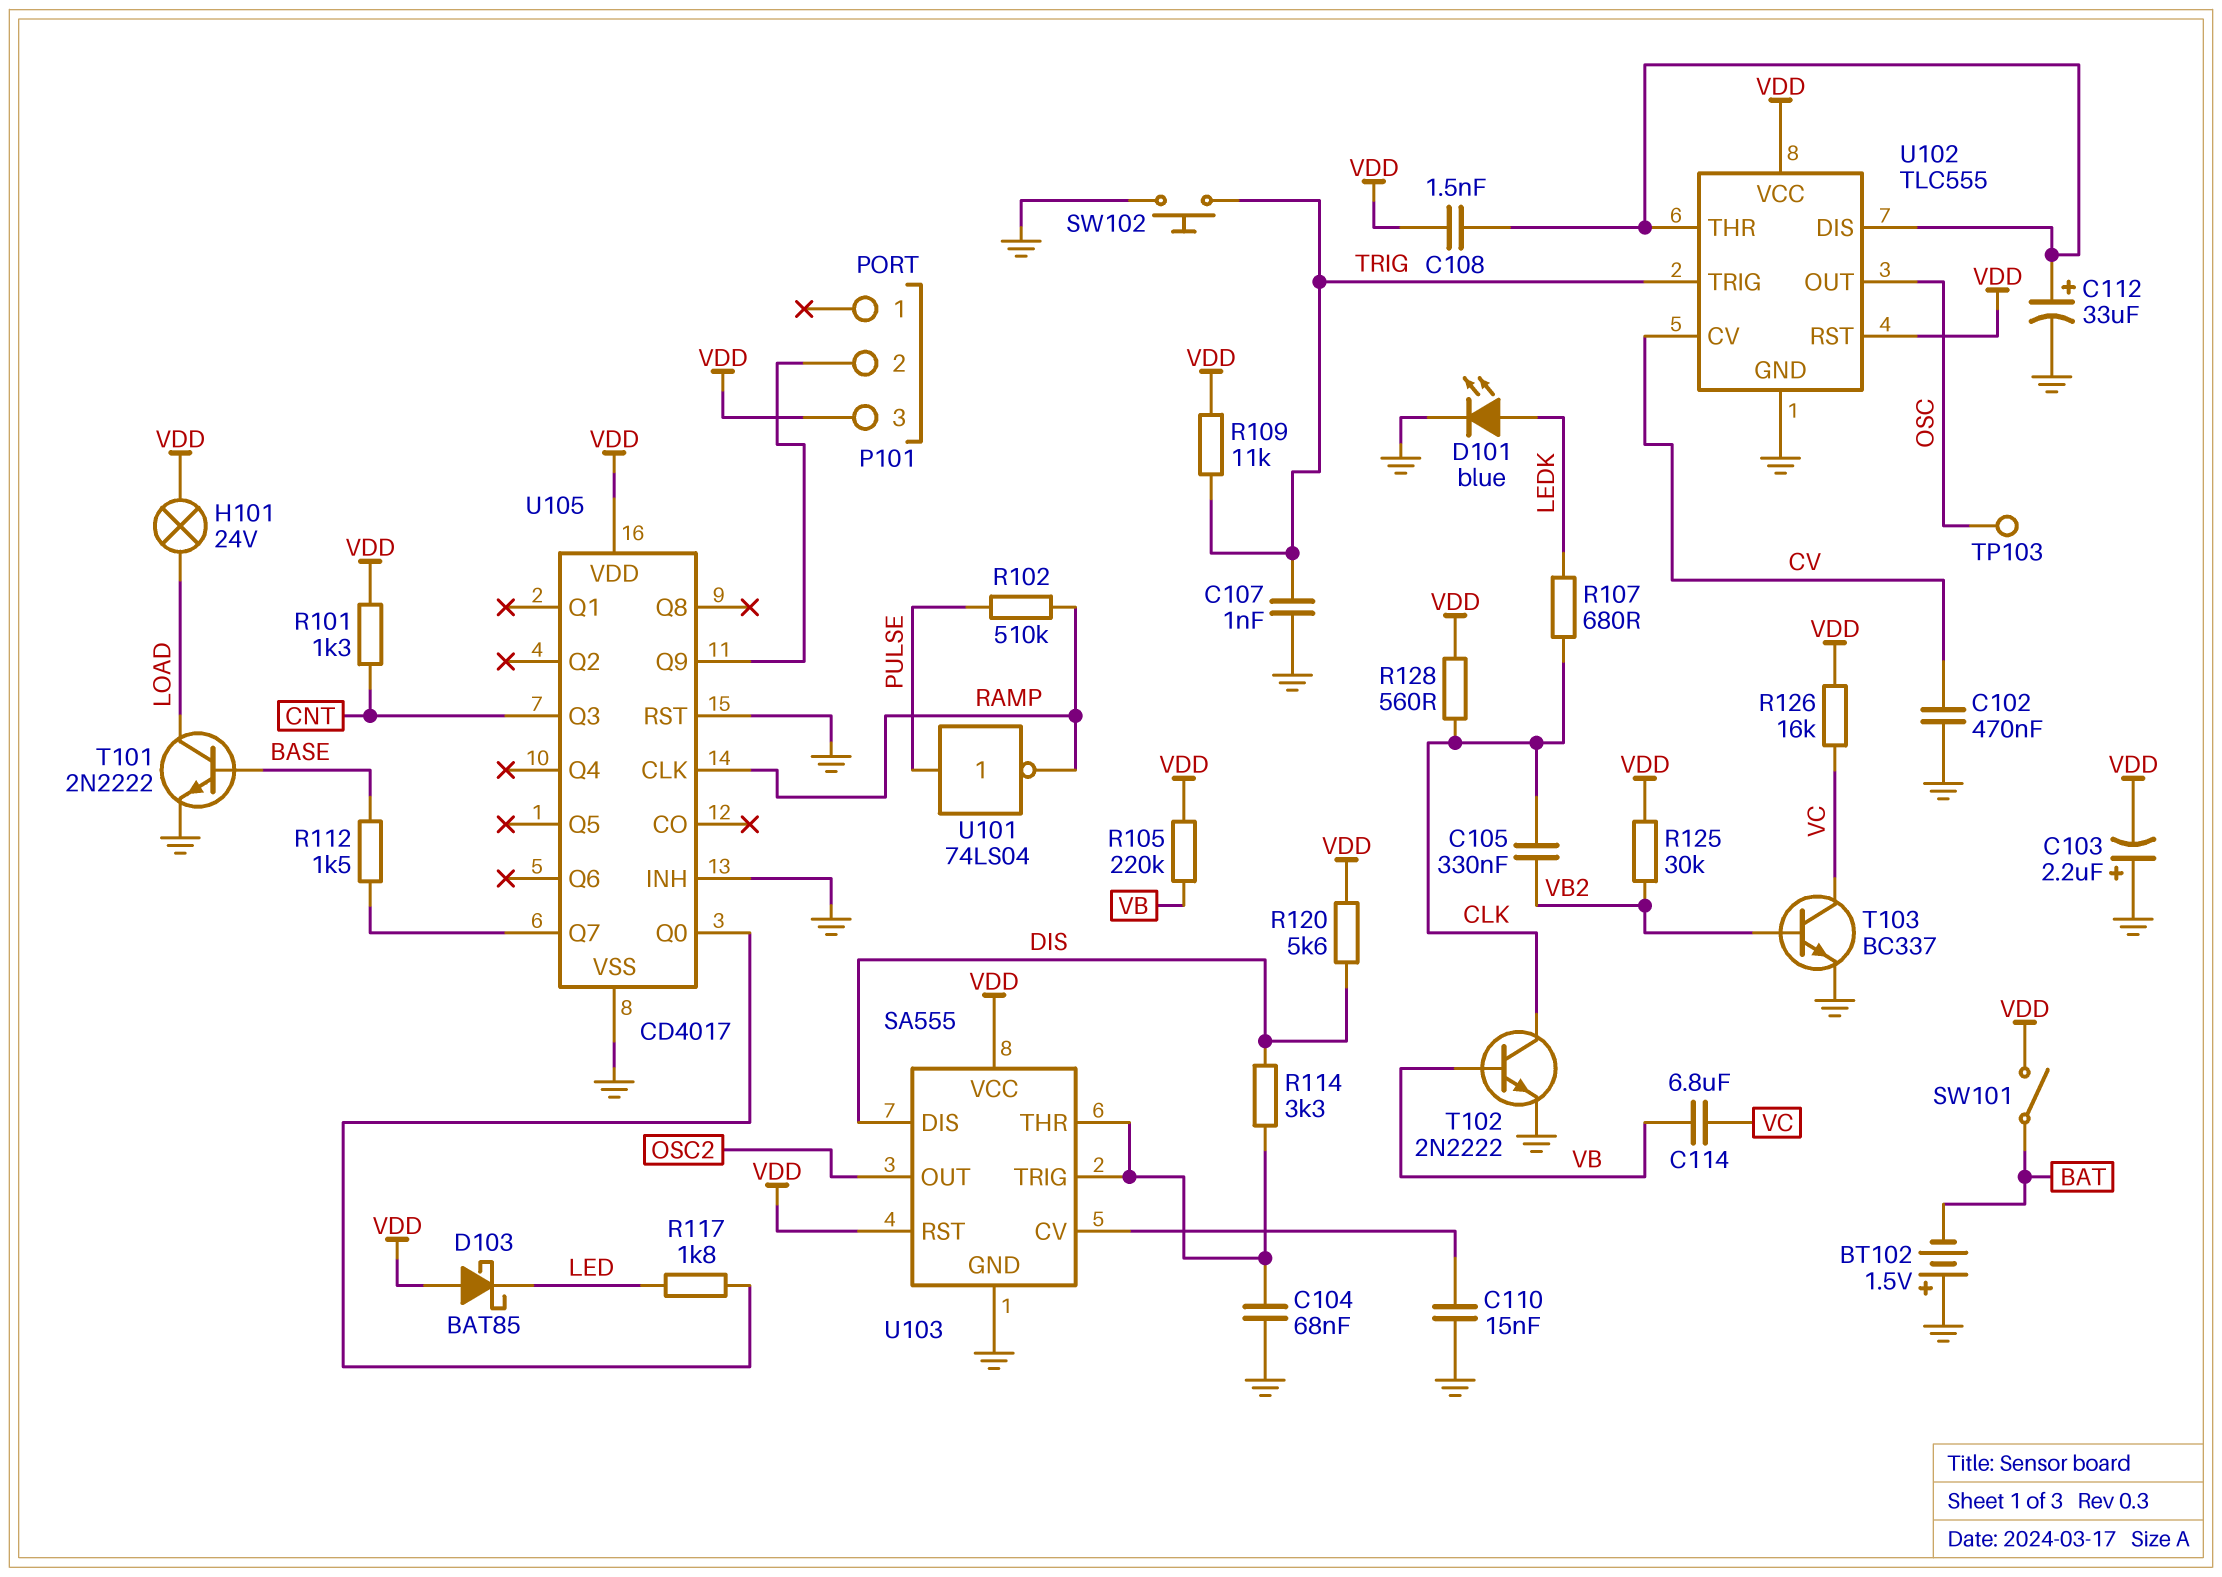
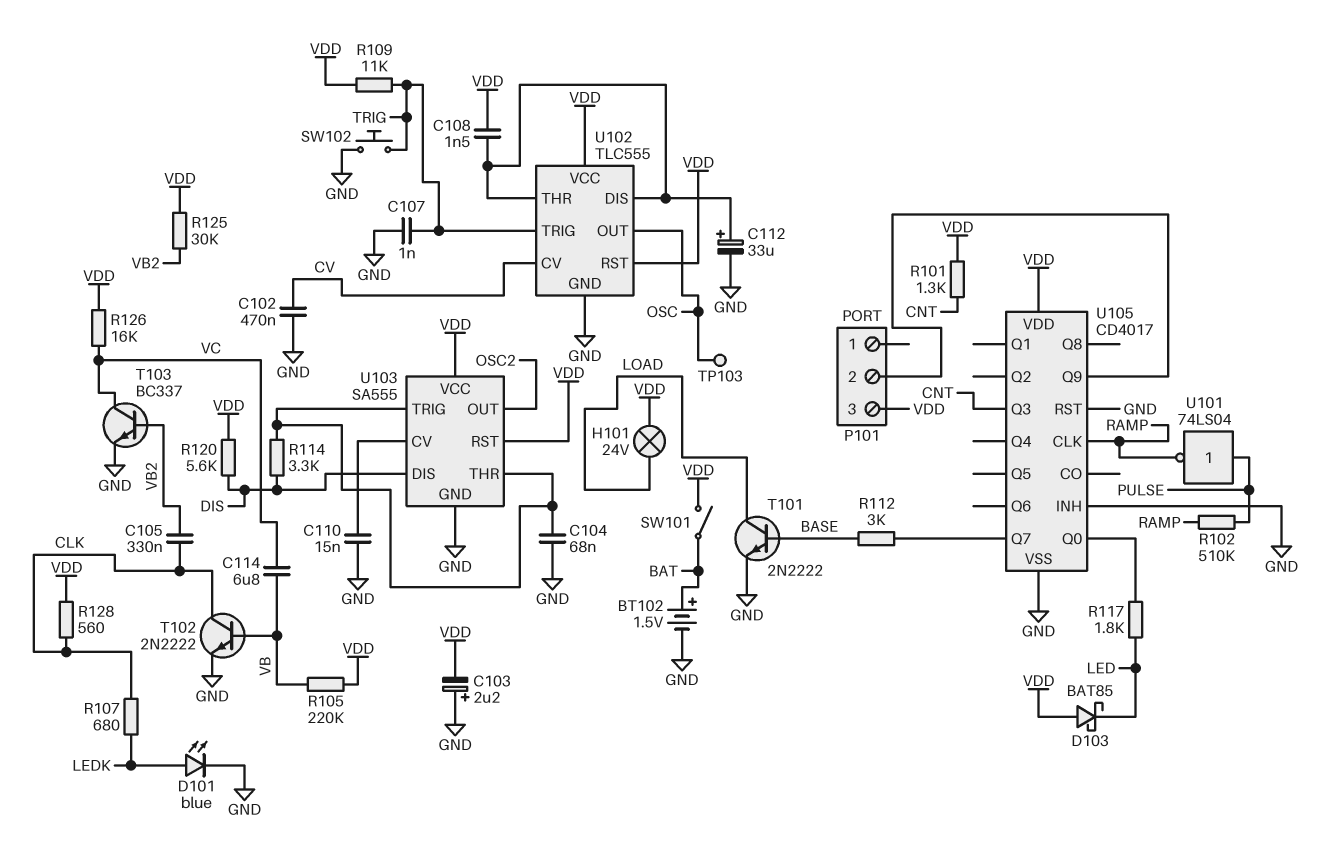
BT102: 1.5V (plus GND, minus BAT) -> 1.5V (plus BAT, minus GND)
R112: 1.5k (BASE, U105/Q7) -> 3k (BASE, U105/Q7)

